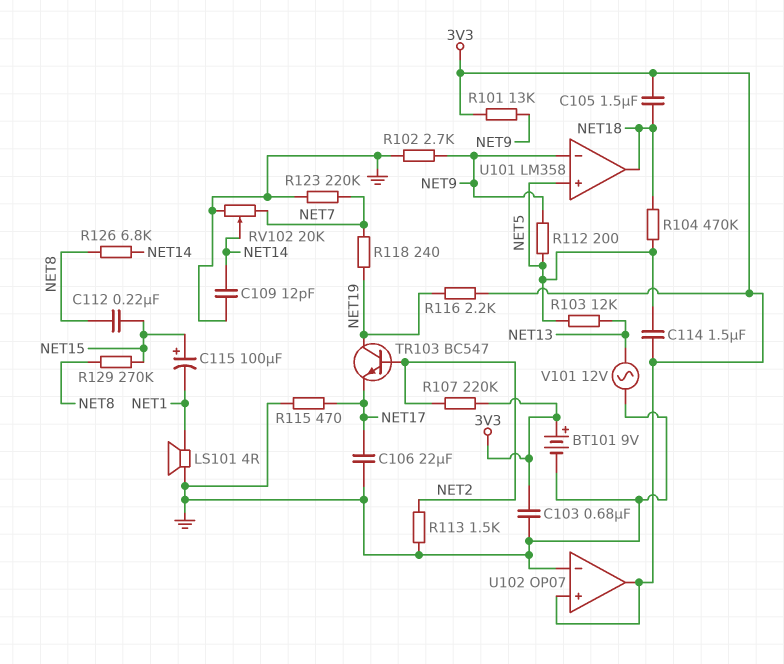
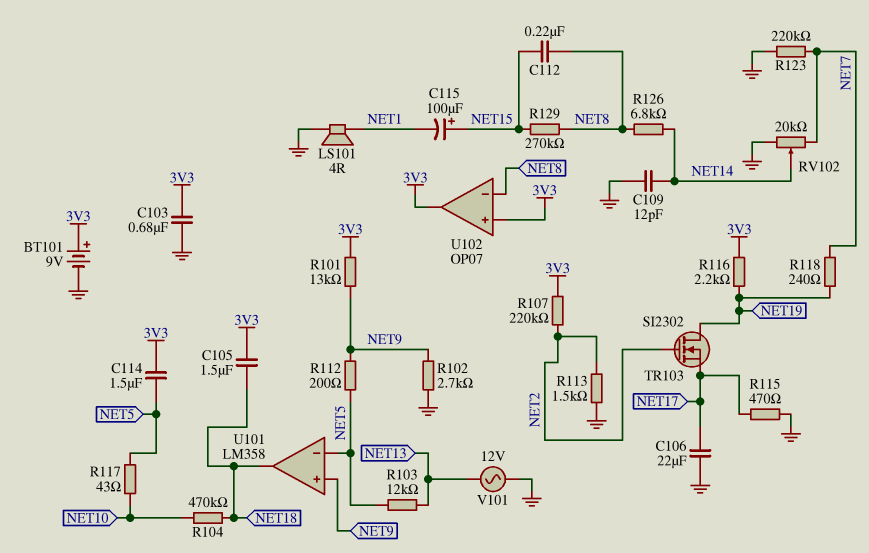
R104: 470k (NET5, NET18) -> 470k (NET10, NET18)
R117: none -> 43 (NET5, NET10)
TR103: NPN BC547 (B NET2, C NET19, E NET17) -> NMOS SI2302 (G NET2, D NET19, S NET17)
U101 pin in+: NET5 -> NET9
U101 pin in-: NET9 -> NET5
U102 pin in-: GND -> NET8

